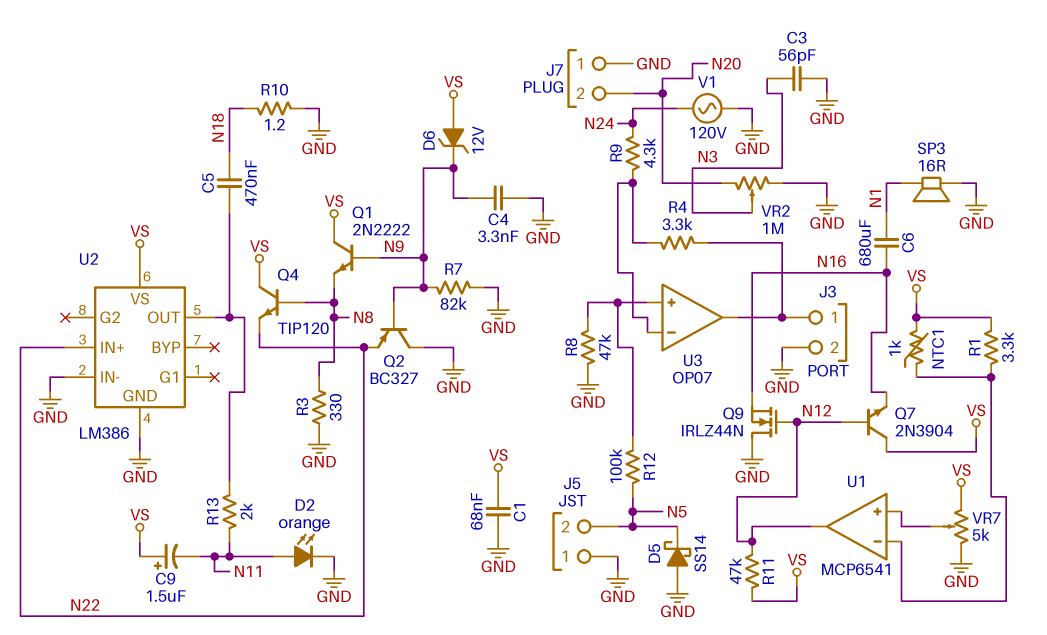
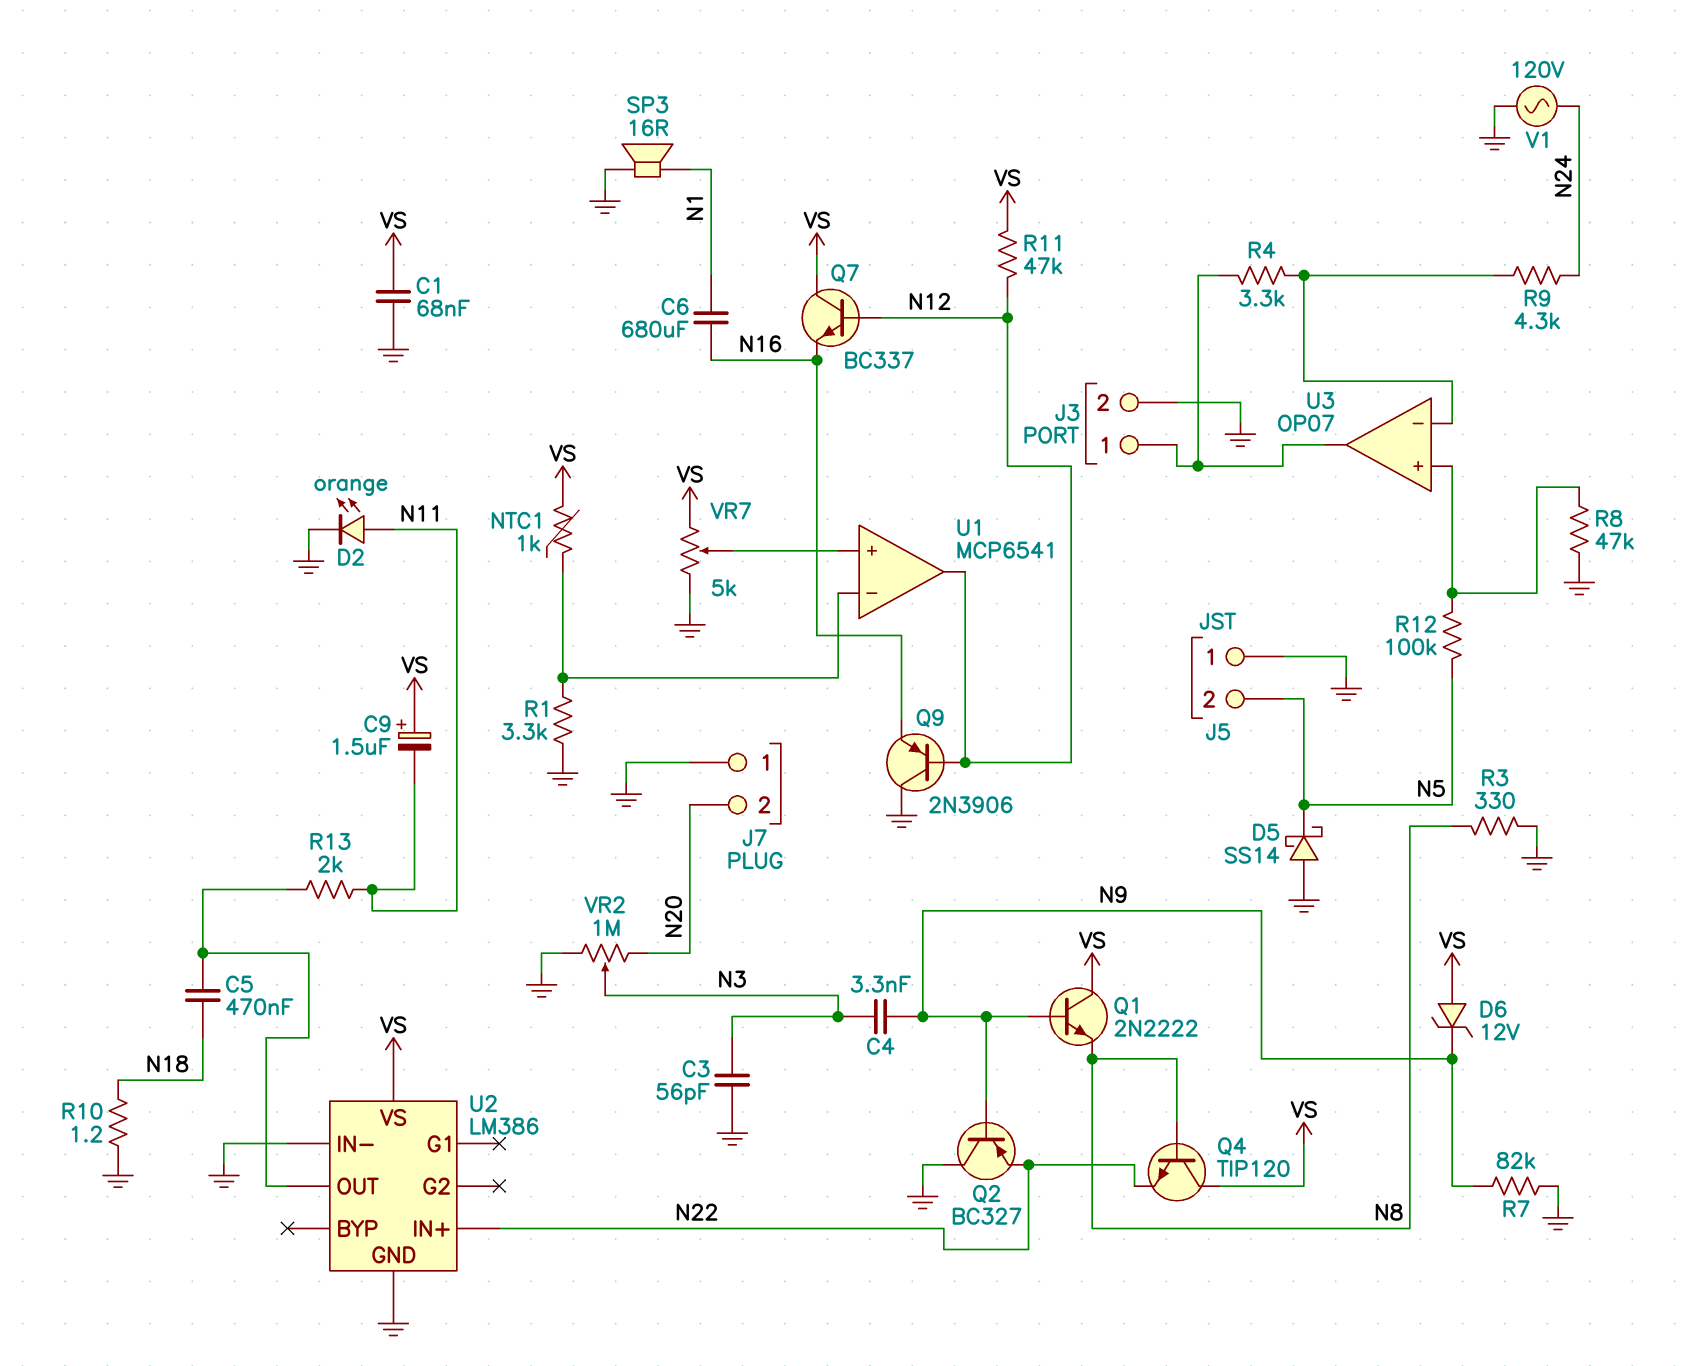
C4: 3.3nF (GND, N9) -> 3.3nF (N3, N9)
Q7: NPN 2N3904 (B N12, C VS, E N16) -> NPN BC337 (B N12, C VS, E N16)
Q9: NMOS IRLZ44N (G N12, D GND, S N16) -> PNP 2N3906 (B N12, C GND, E N16)
R1: 3.3k (U1/in-, VS) -> 3.3k (GND, U1/in-)

